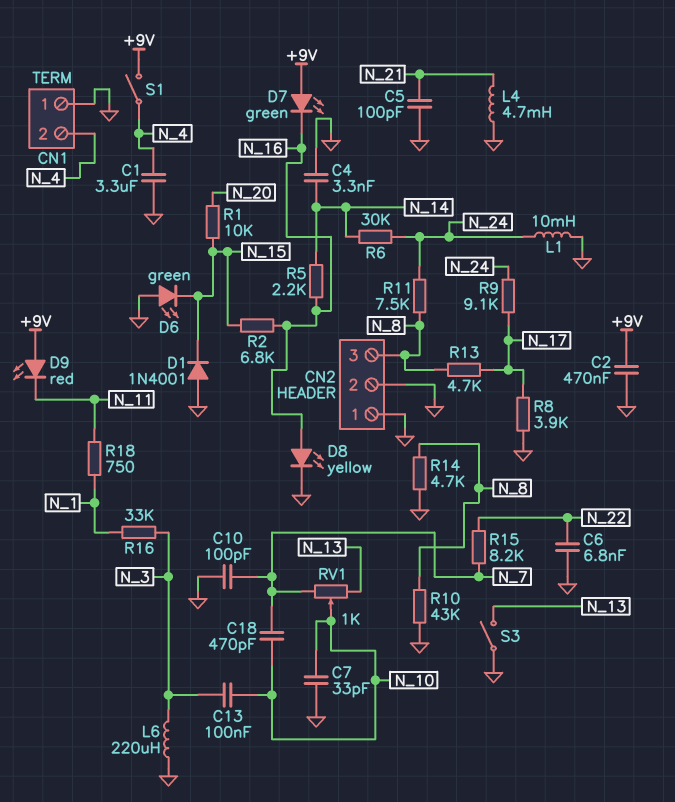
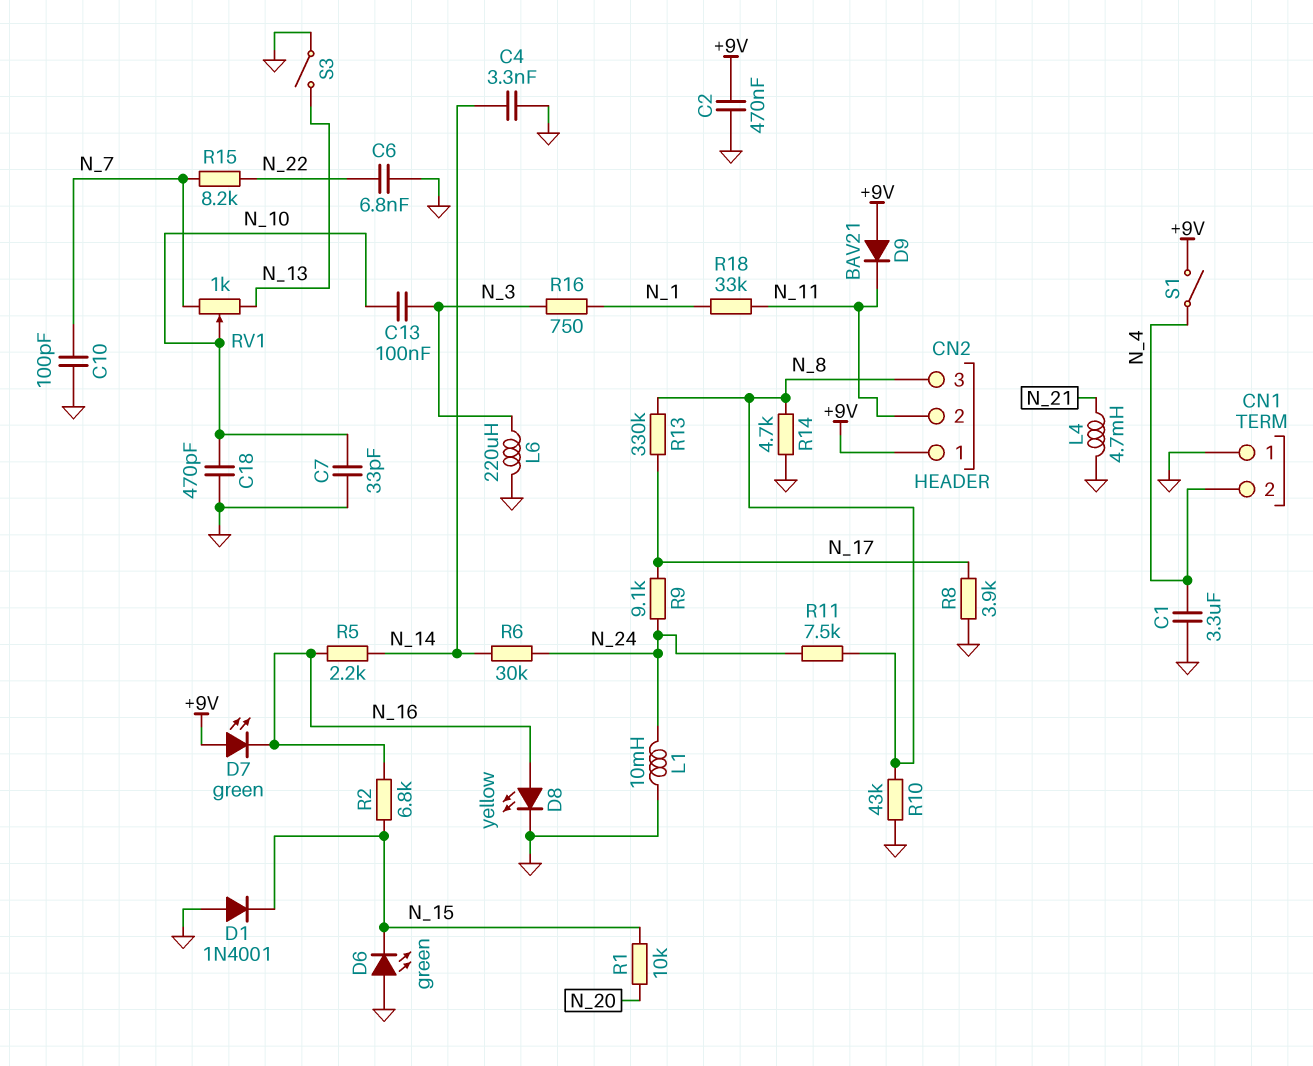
C5: 100pF (GND, N_21) -> none
C18: 470pF (N_7, N_10) -> 470pF (GND, N_10)
CN2 pin 1: GND -> +9V
CN2 pin 2: GND -> N_11
D9: LED red (A +9V, K N_11) -> diode BAV21 (A +9V, K N_11)
R13: 4.7k (N_8, N_17) -> 330k (N_8, N_17)
R16: 33k (N_1, N_3) -> 750 (N_1, N_3)
R18: 750 (N_1, N_11) -> 33k (N_1, N_11)

